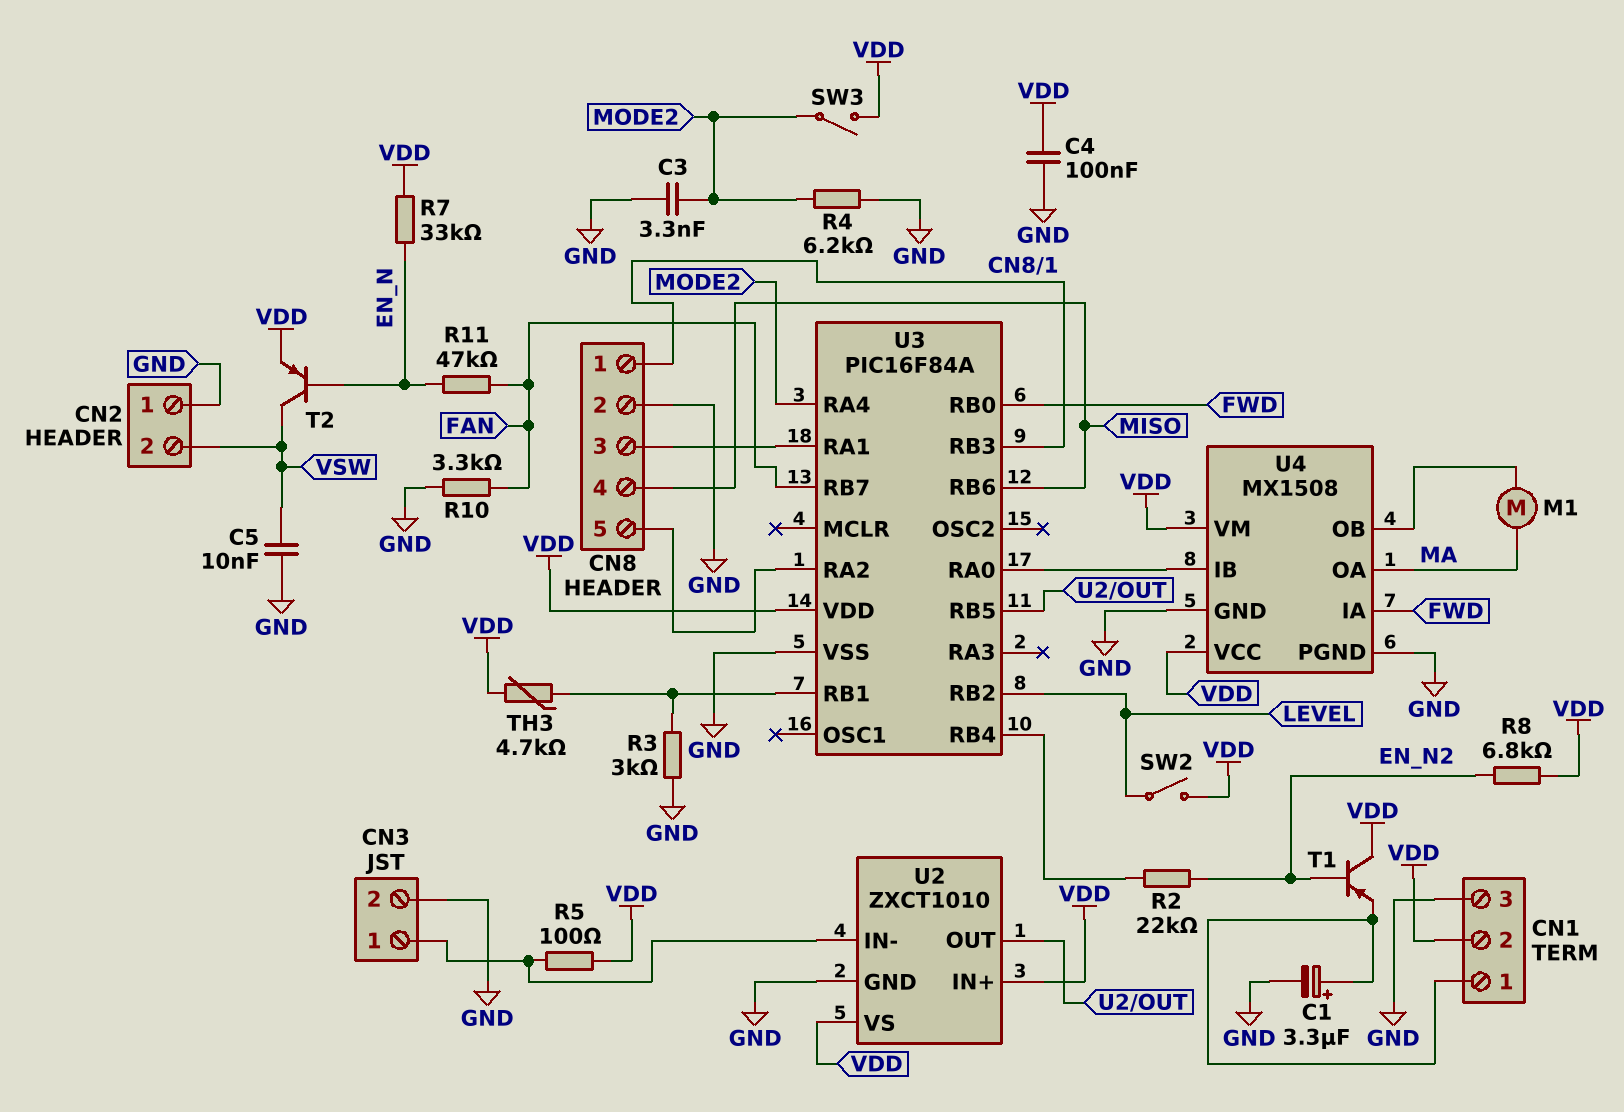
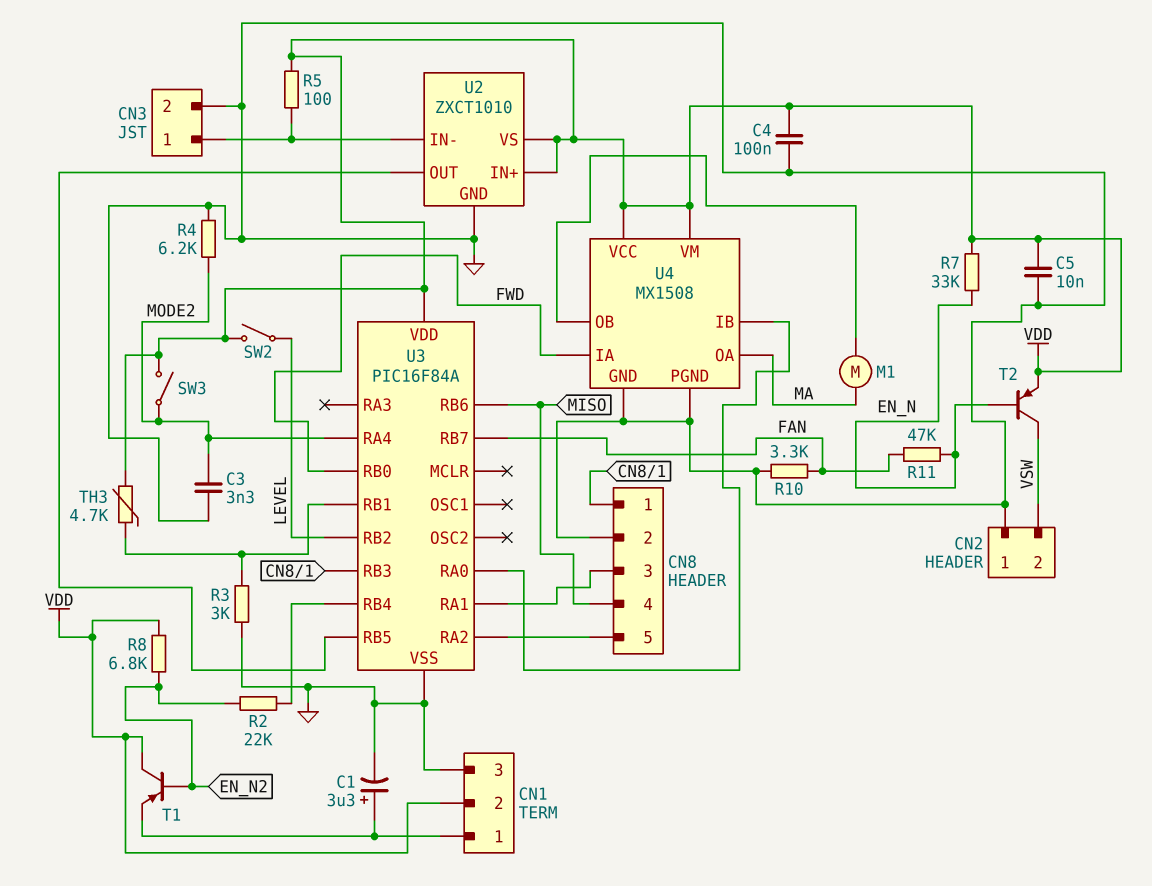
C5: 10nF (GND, VSW) -> 10nF (GND, VDD)

